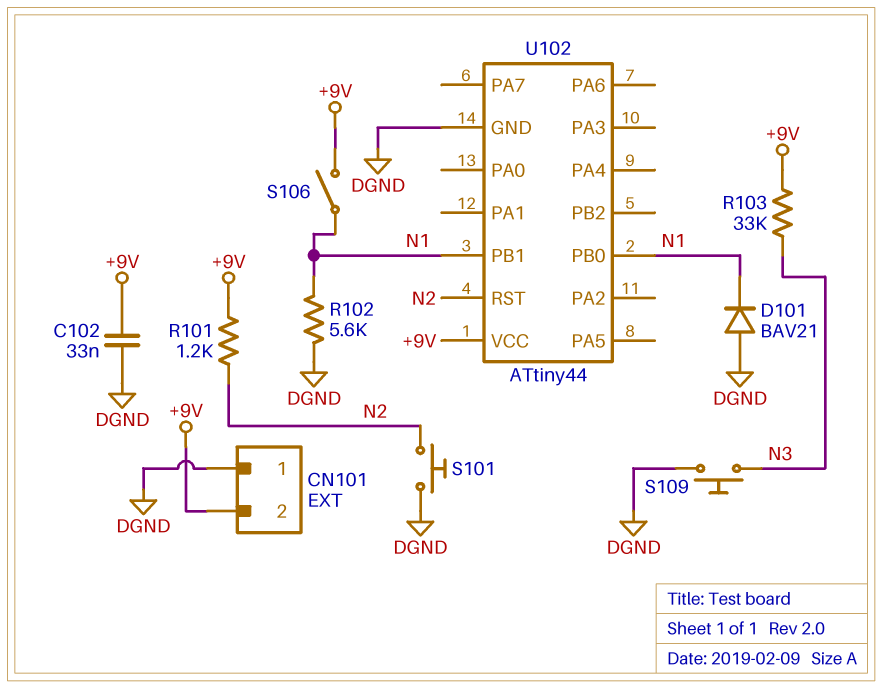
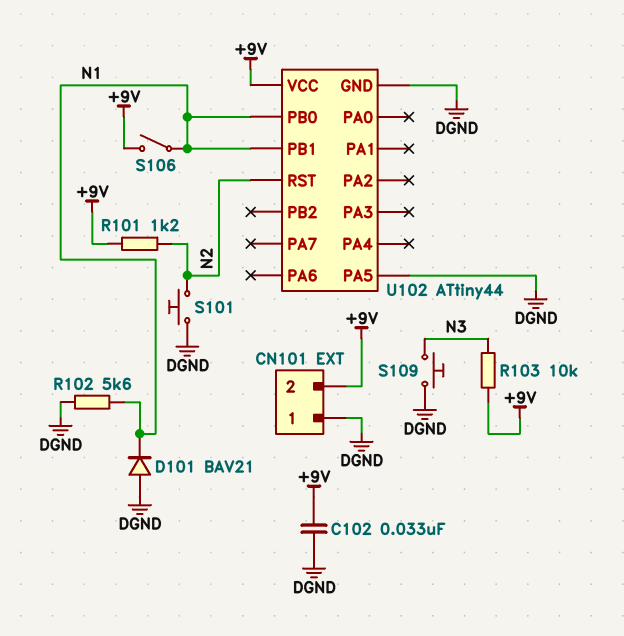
R103: 33k (+9V, N3) -> 10k (+9V, N3)
U102 pin PA5: none -> DGND

